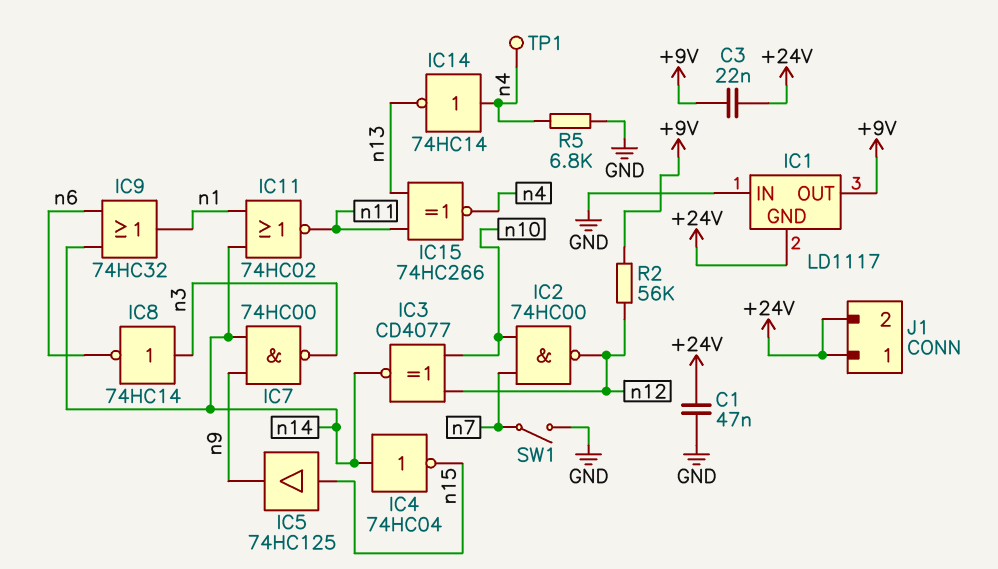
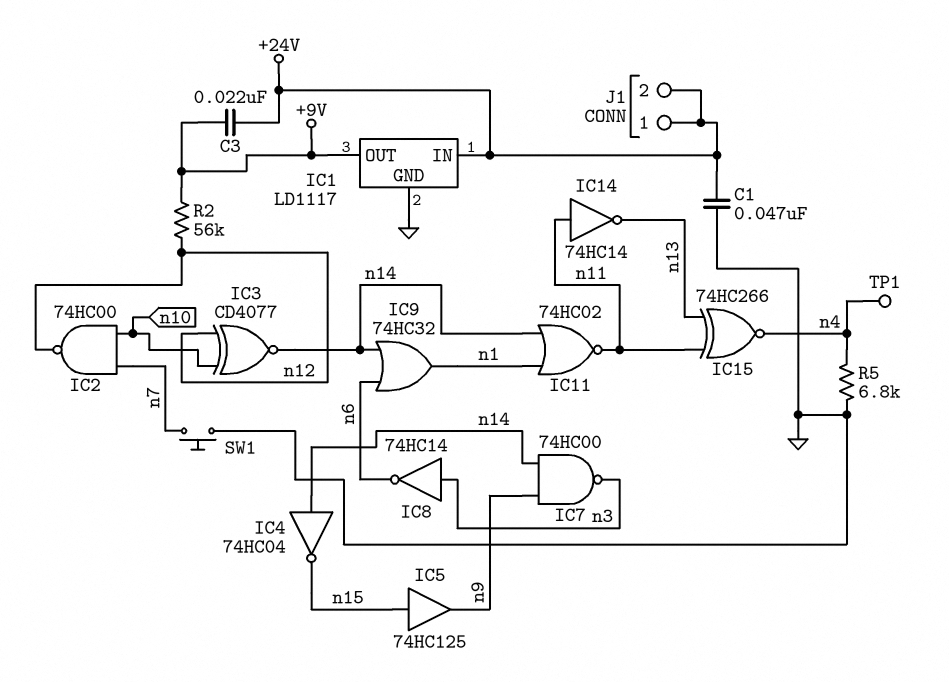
IC1 pin GND: +24V -> GND
IC1 pin IN: GND -> +24V
IC14: NOT 74HC14 (in n4, out n13) -> NOT 74HC14 (in n11, out n13)
SW1: switch (GND, n7) -> button (GND, n7)

